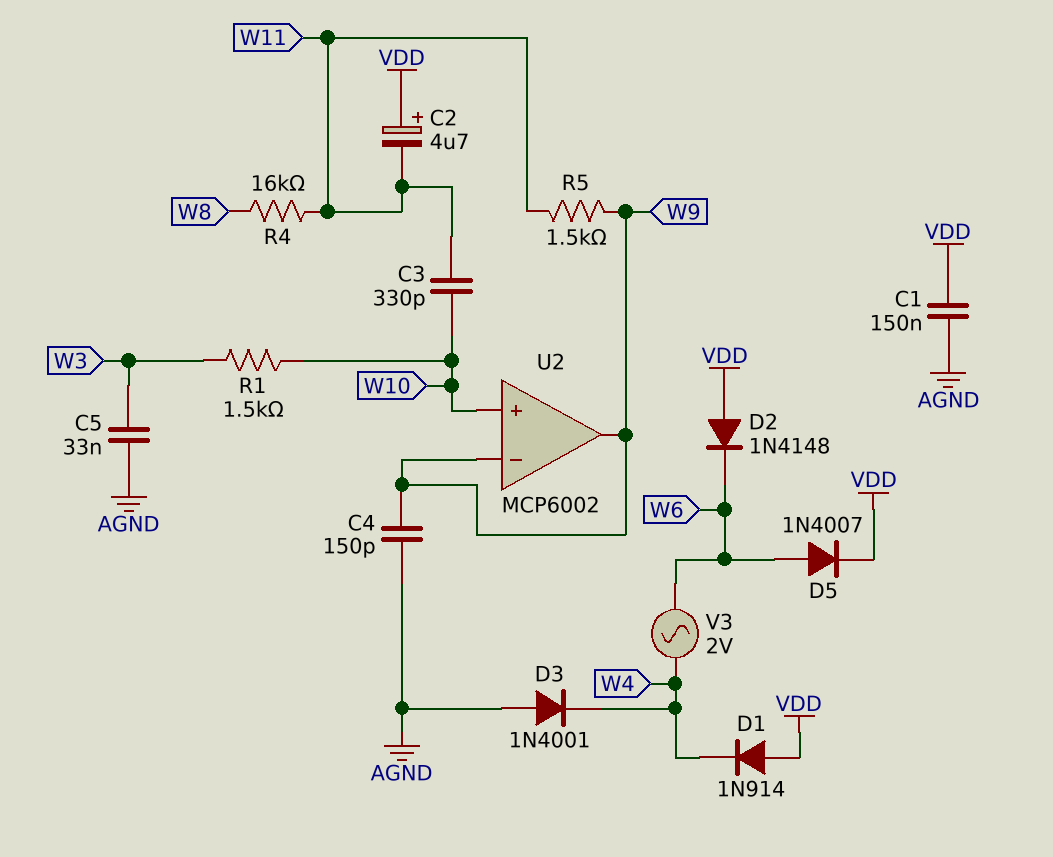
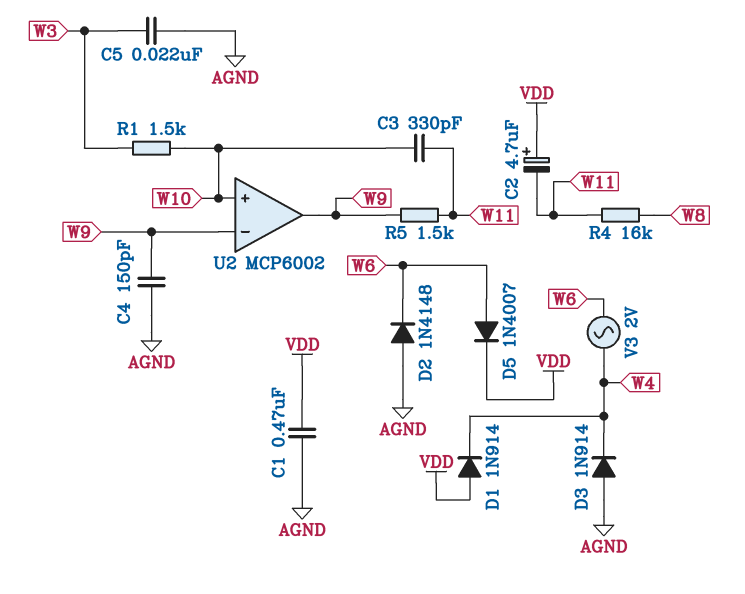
C1: 150nF (AGND, VDD) -> 470nF (AGND, VDD)
C5: 33nF (AGND, W3) -> 22nF (AGND, W3)
D2: diode 1N4148 (A VDD, K W6) -> diode 1N4148 (A AGND, K W6)
D3: diode 1N4001 (A AGND, K W4) -> diode 1N914 (A AGND, K W4)

